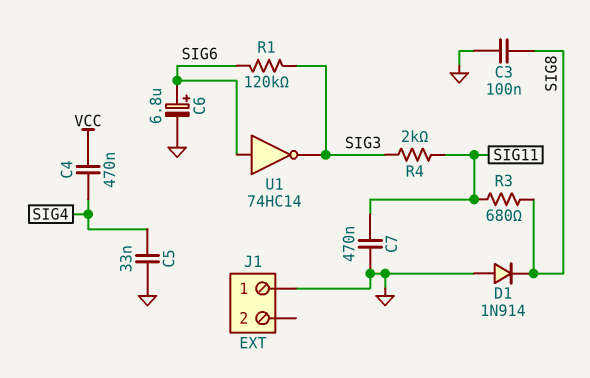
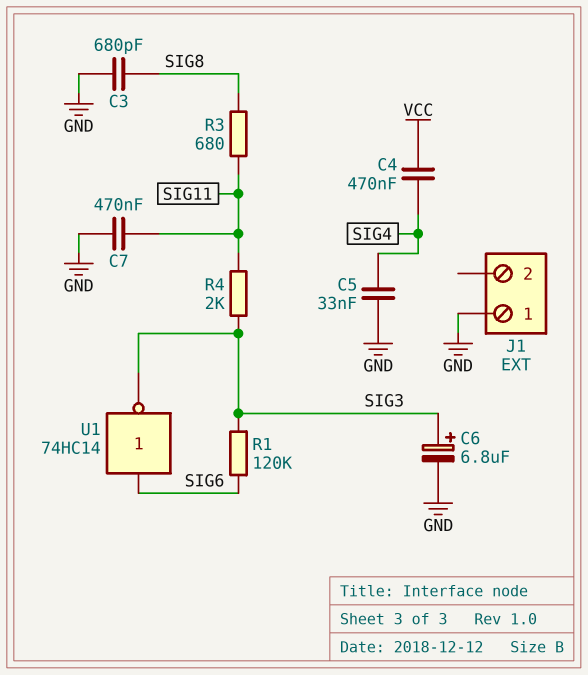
C3: 100nF (GND, SIG8) -> 680pF (GND, SIG8)
C6: 6.8uF (plus SIG6, minus GND) -> 6.8uF (plus SIG3, minus GND)
D1: diode 1N914 (A GND, K SIG8) -> none

